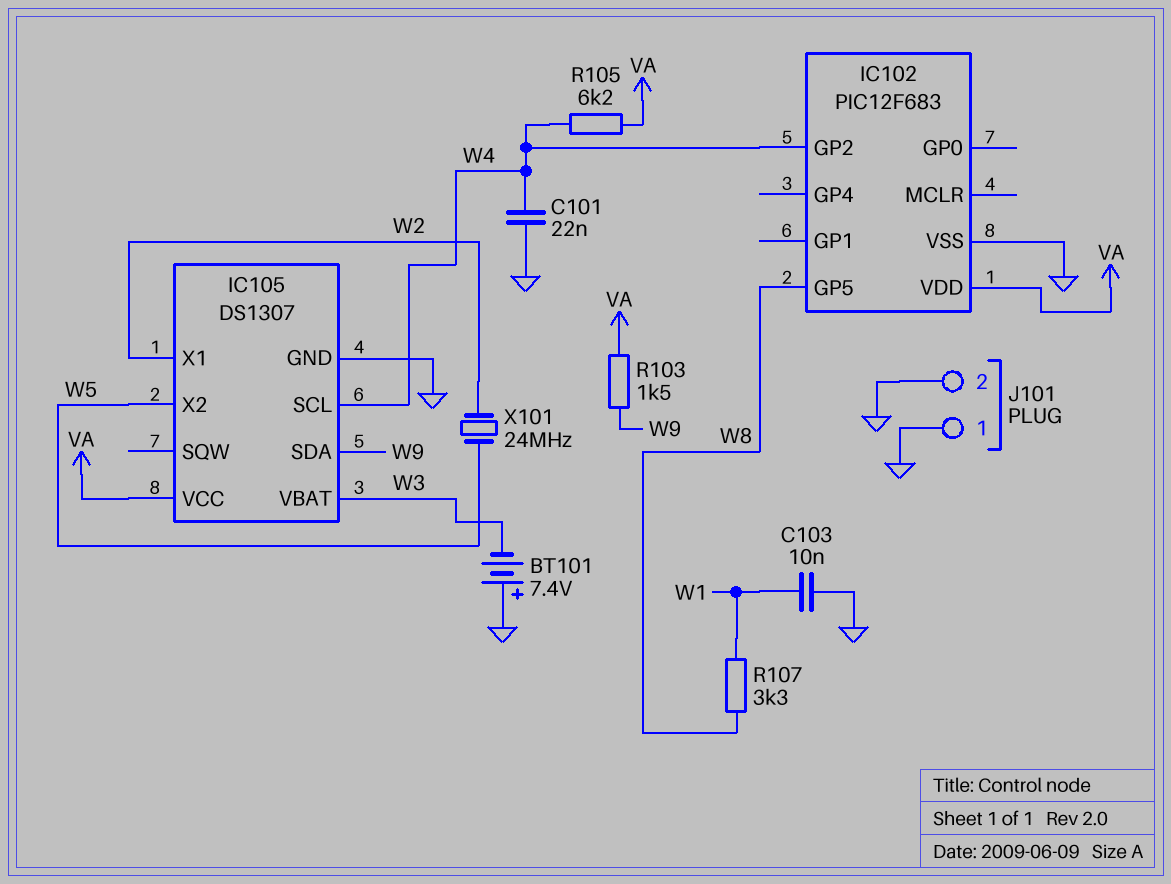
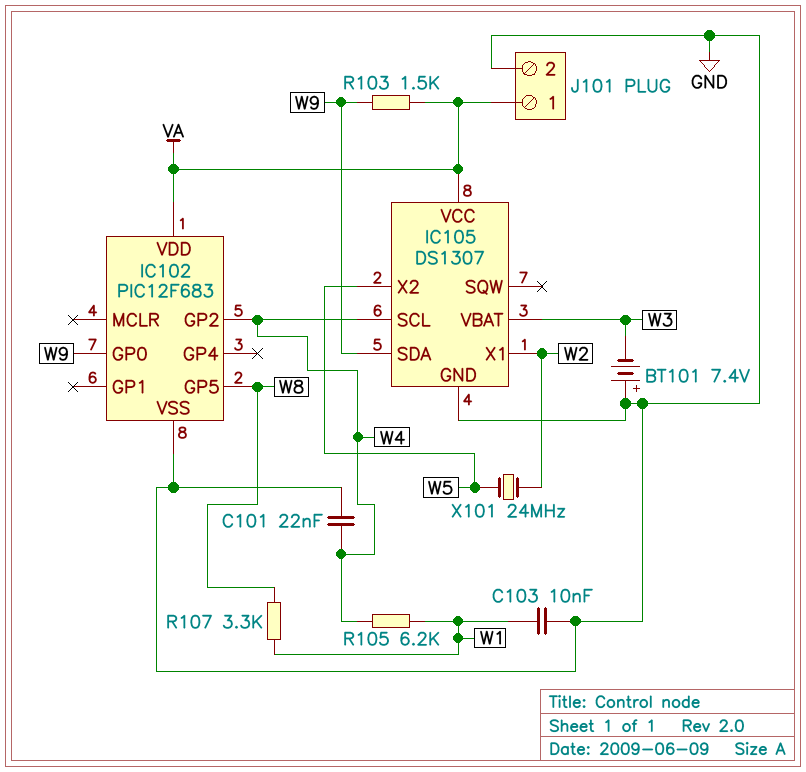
IC102 pin GP0: none -> W9
J101 pin 1: GND -> VA
R105: 6.2k (VA, W4) -> 6.2k (W1, W4)

